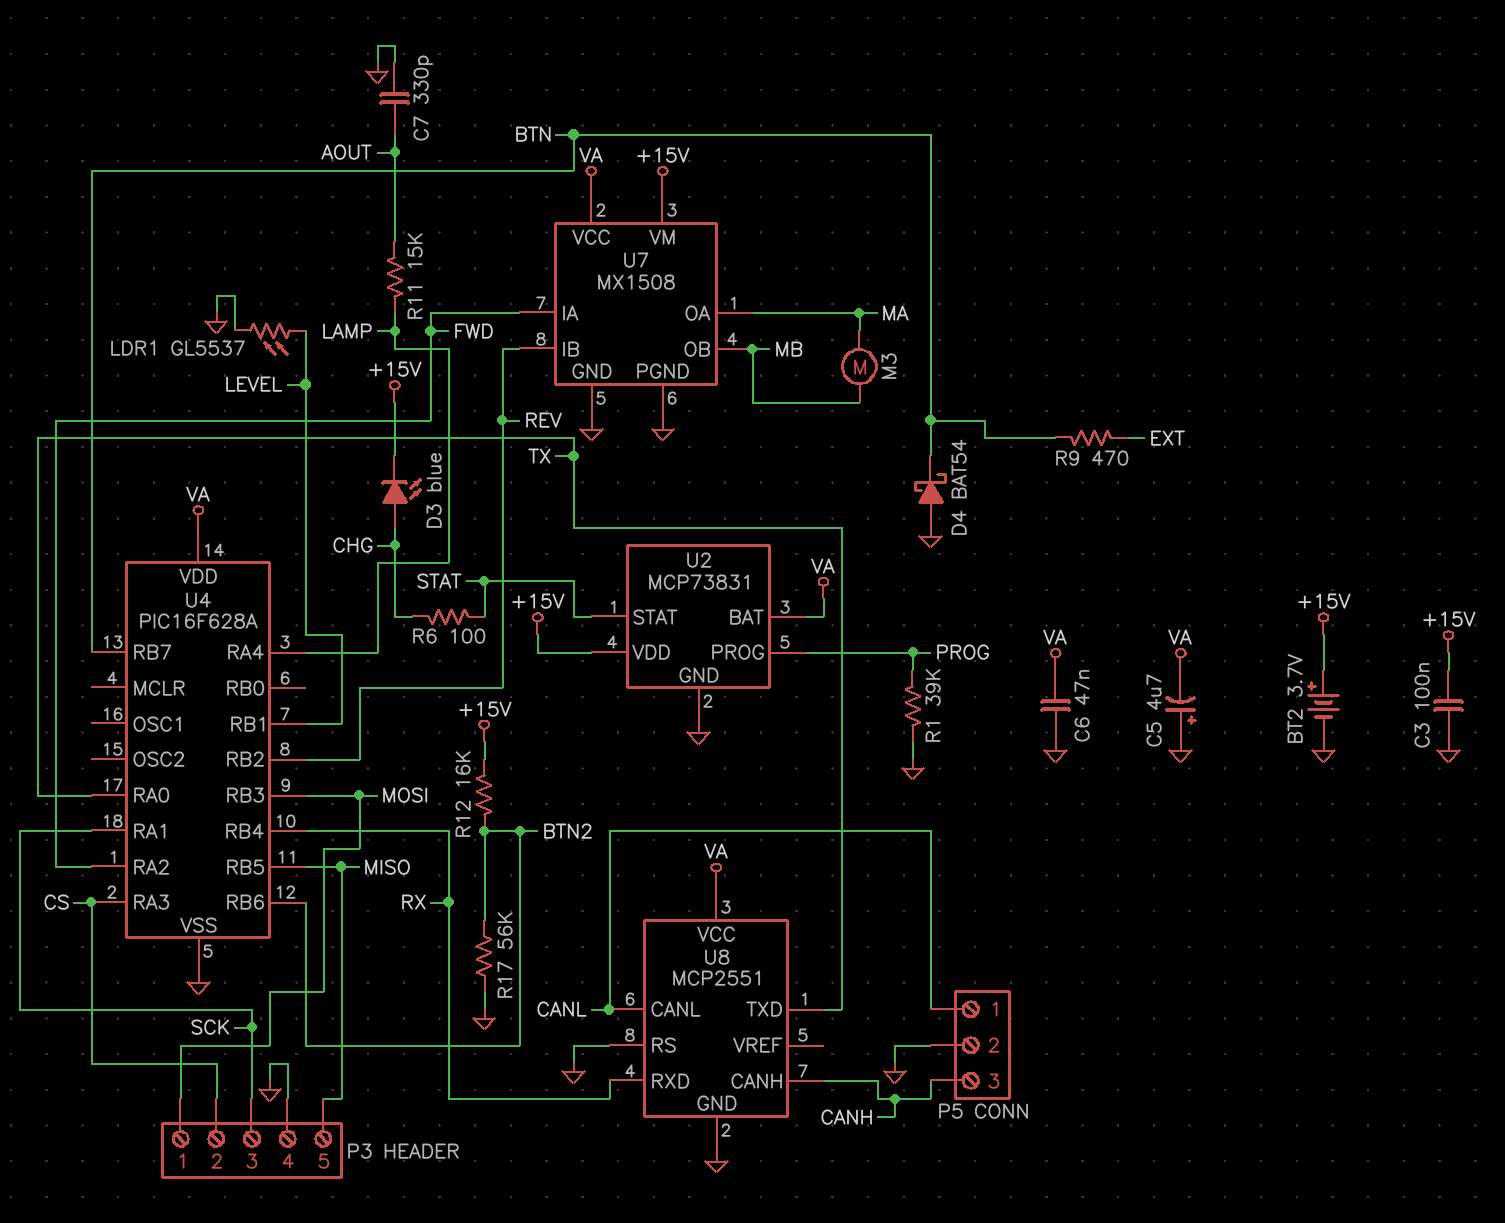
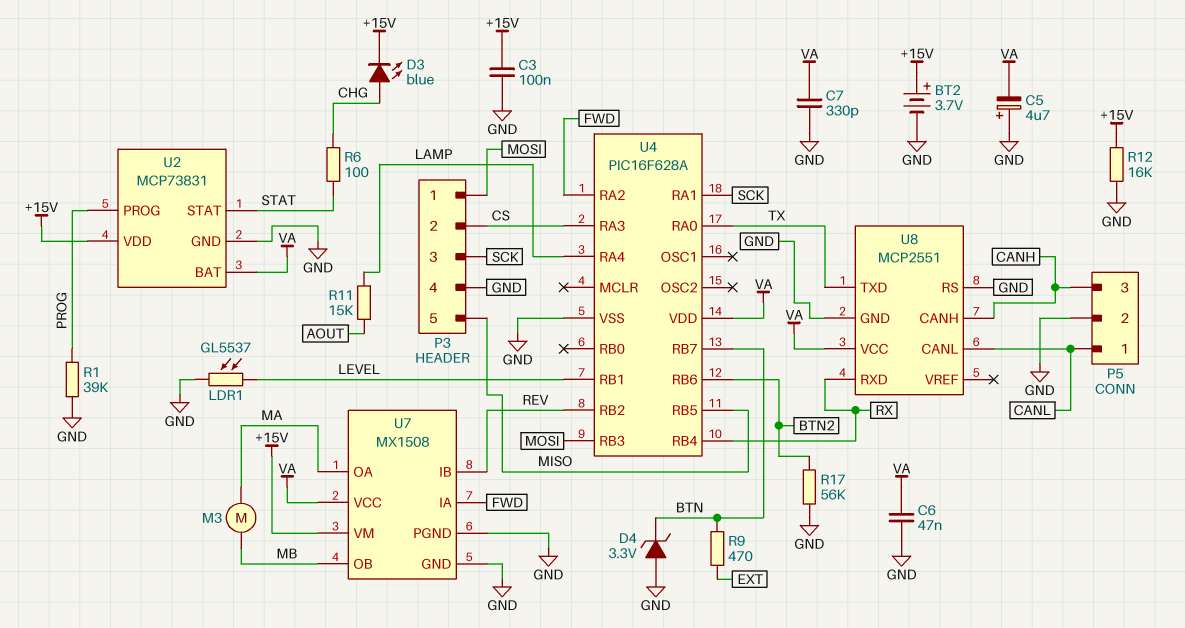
C7: 330pF (AOUT, GND) -> 330pF (GND, VA)
D4: schottky BAT54 (A GND, K BTN) -> zener 3.3V (A GND, K BTN)
R12: 16k (+15V, BTN2) -> 16k (+15V, GND)

